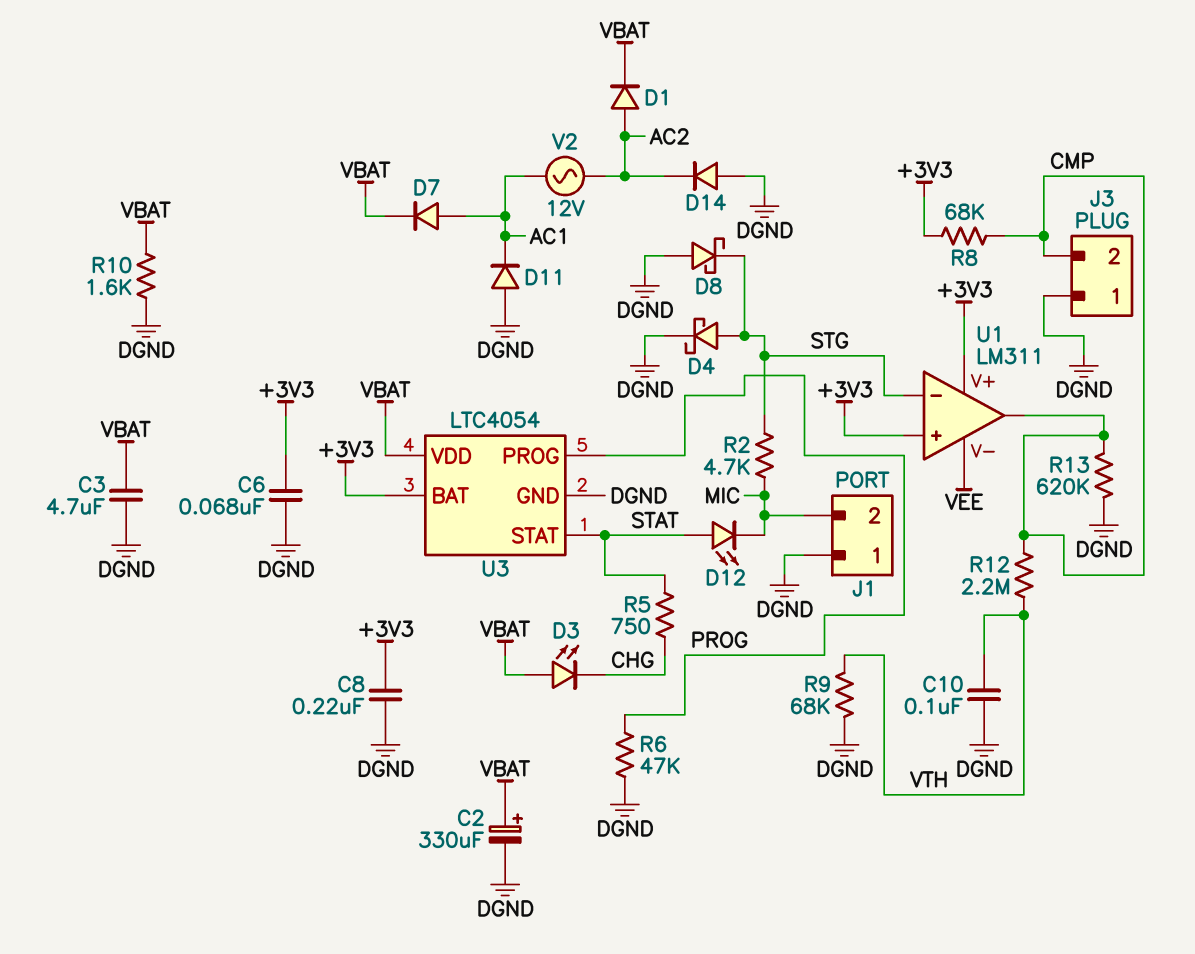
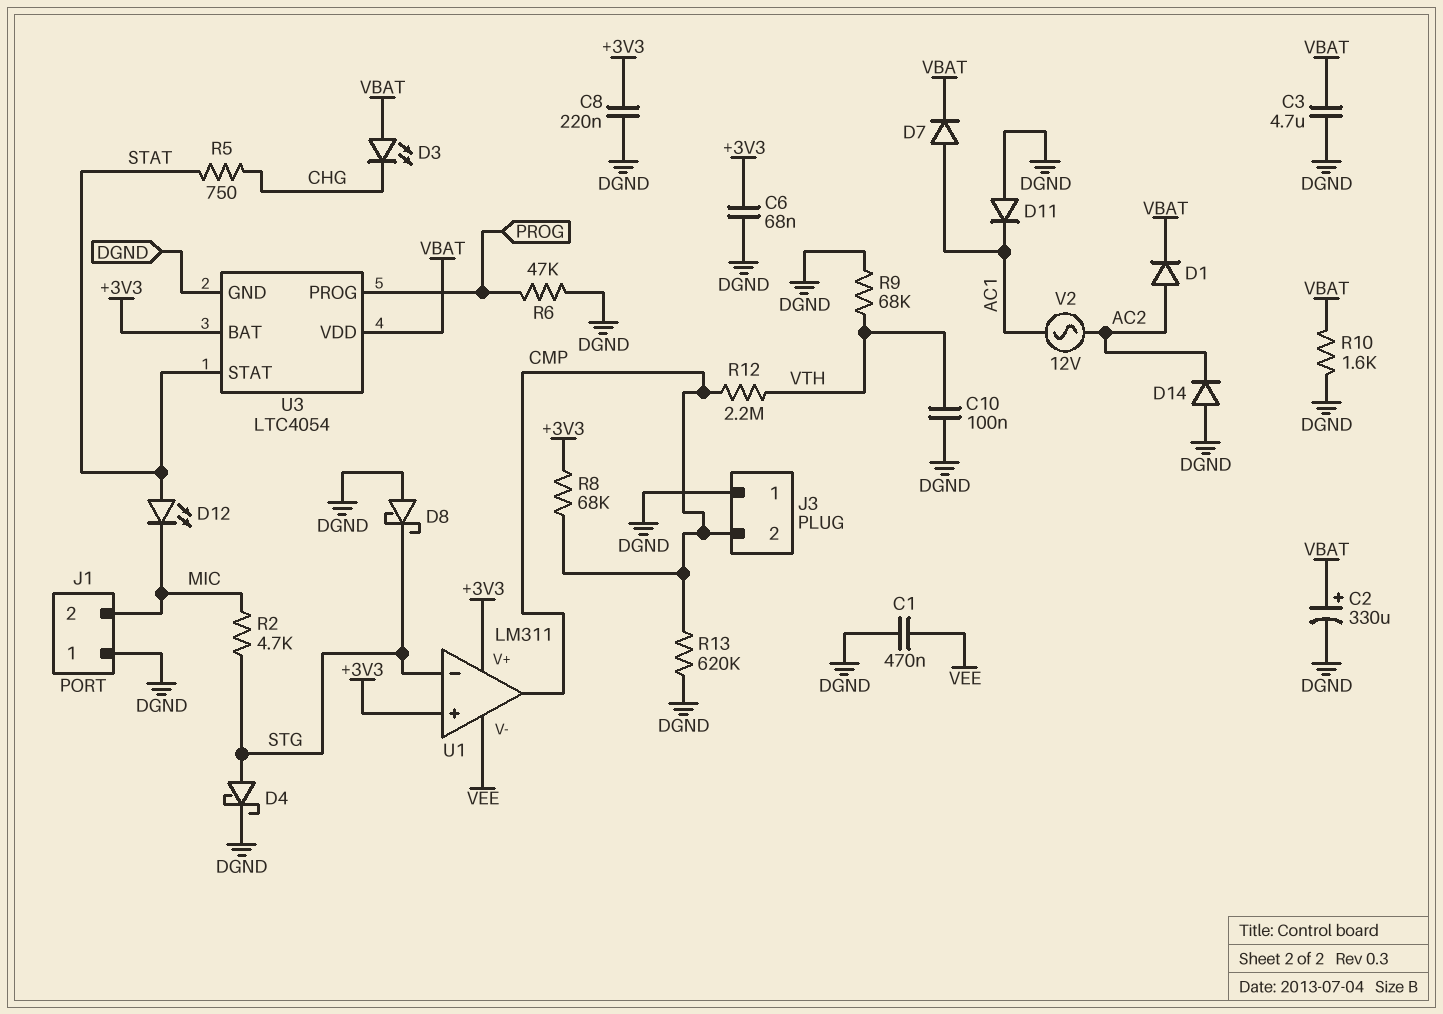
C1: none -> 470nF (DGND, VEE)

